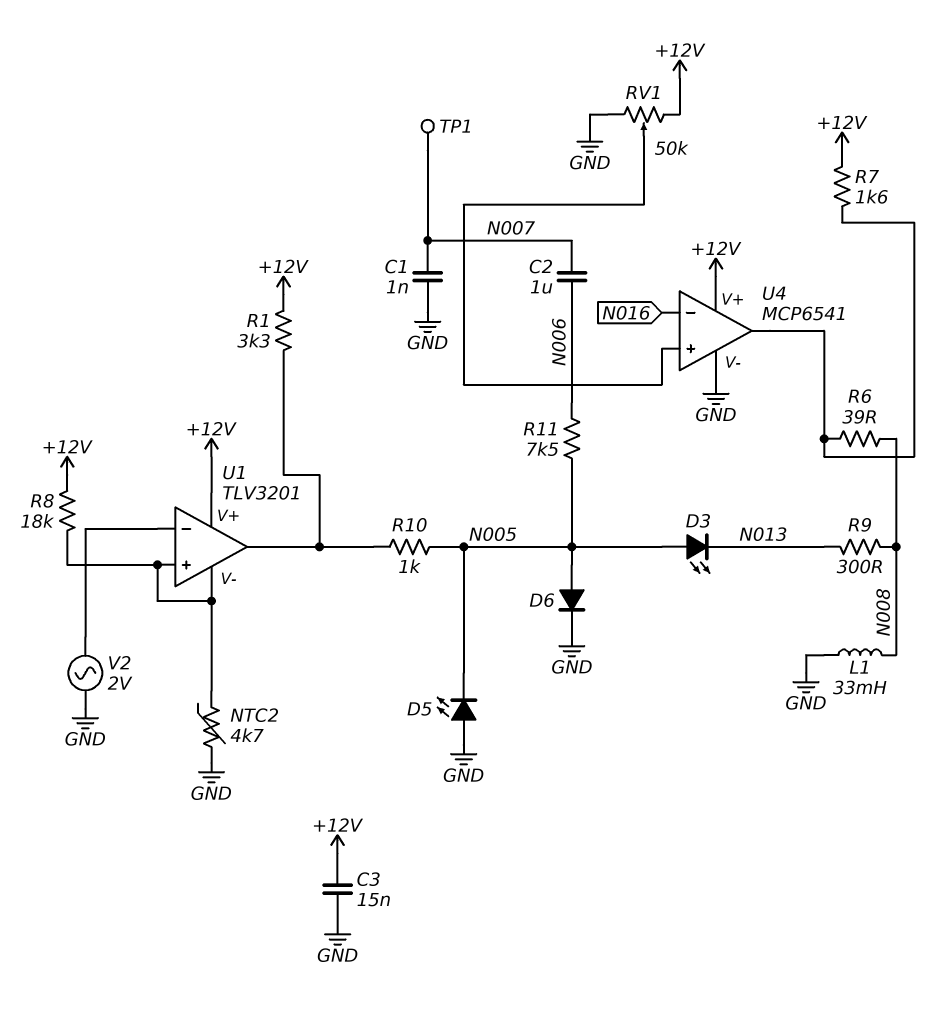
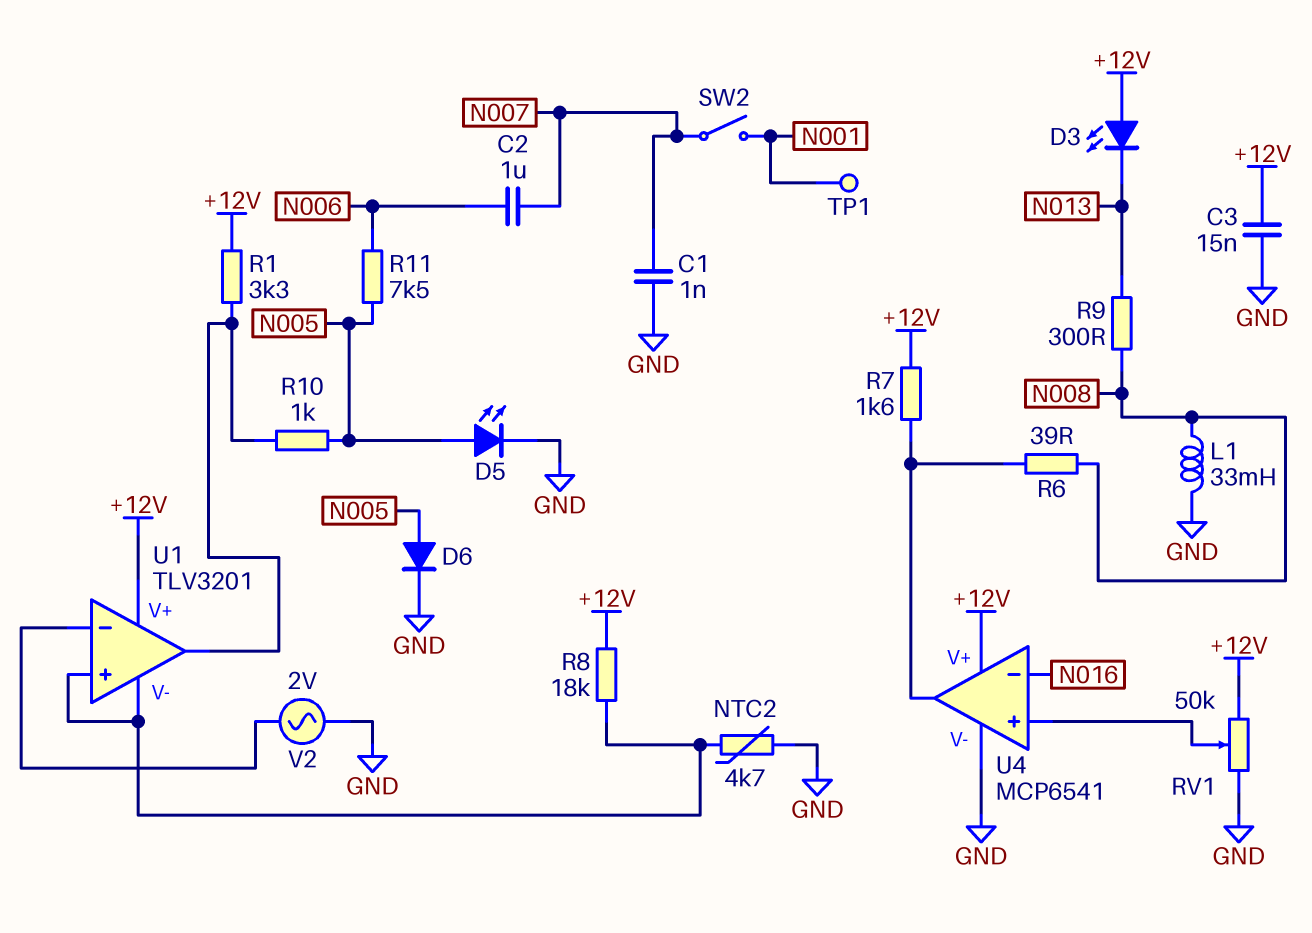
D3: LED (A N005, K N013) -> LED (A +12V, K N013)
D5: LED (A GND, K N005) -> LED (A N005, K GND)
SW2: none -> switch (N001, N007)
TP1: test point (N007) -> test point (N001)

